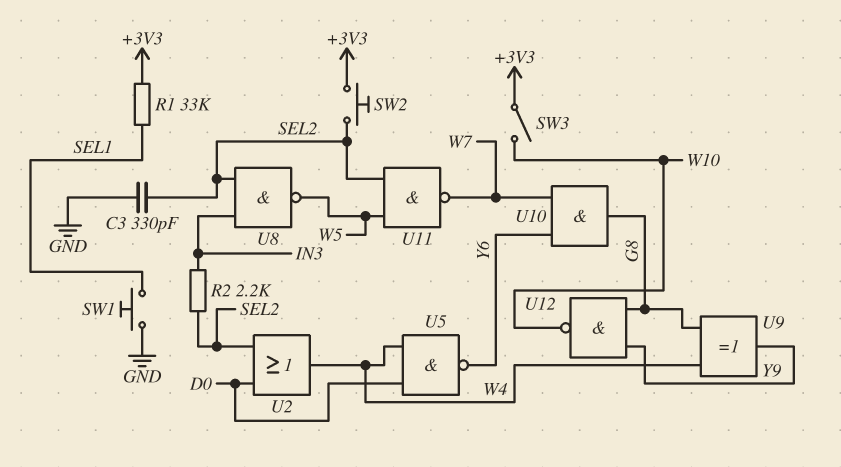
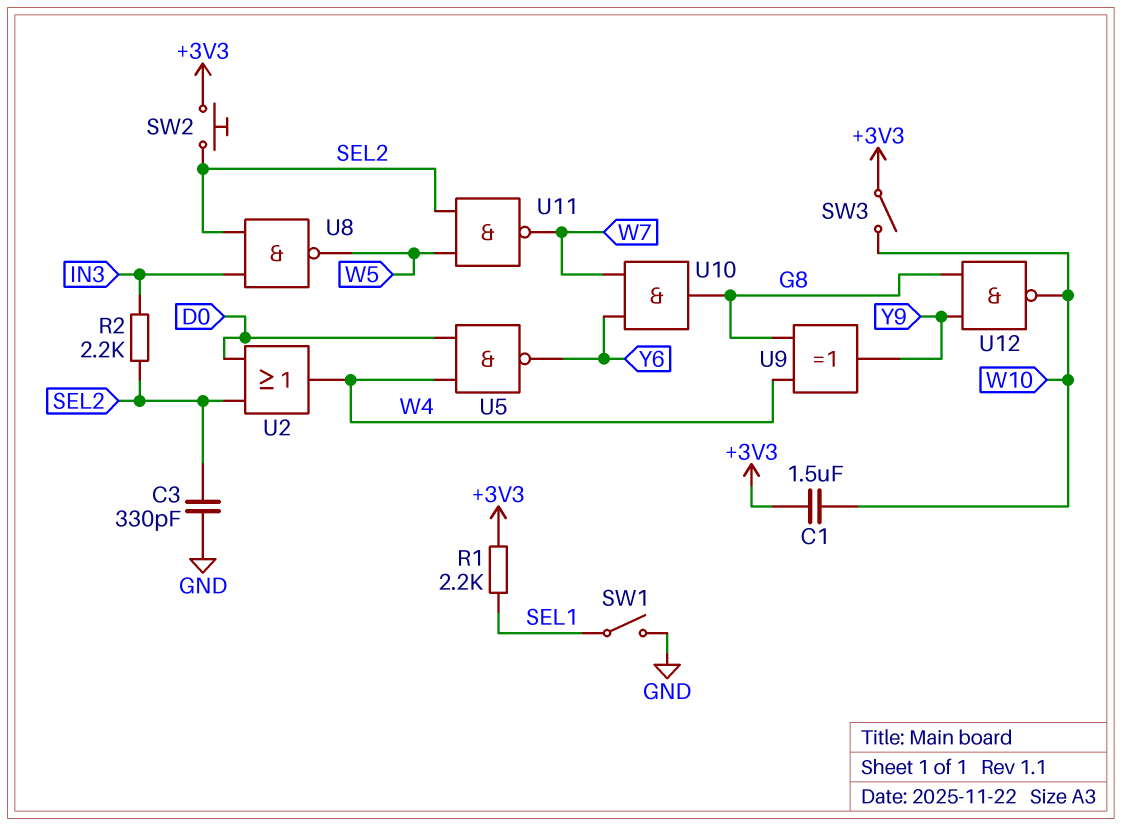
C1: none -> 1.5uF (+3V3, W10)
R1: 33k (+3V3, SEL1) -> 2.2k (+3V3, SEL1)
SW1: button (GND, SEL1) -> switch (GND, SEL1)

